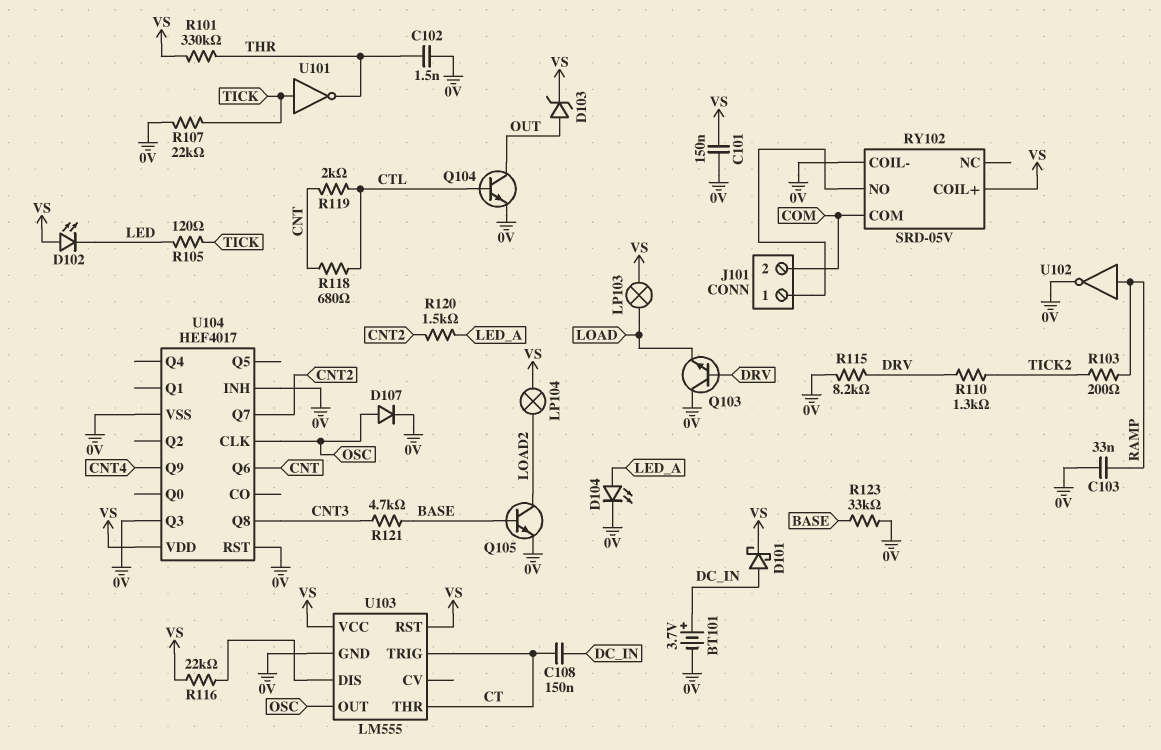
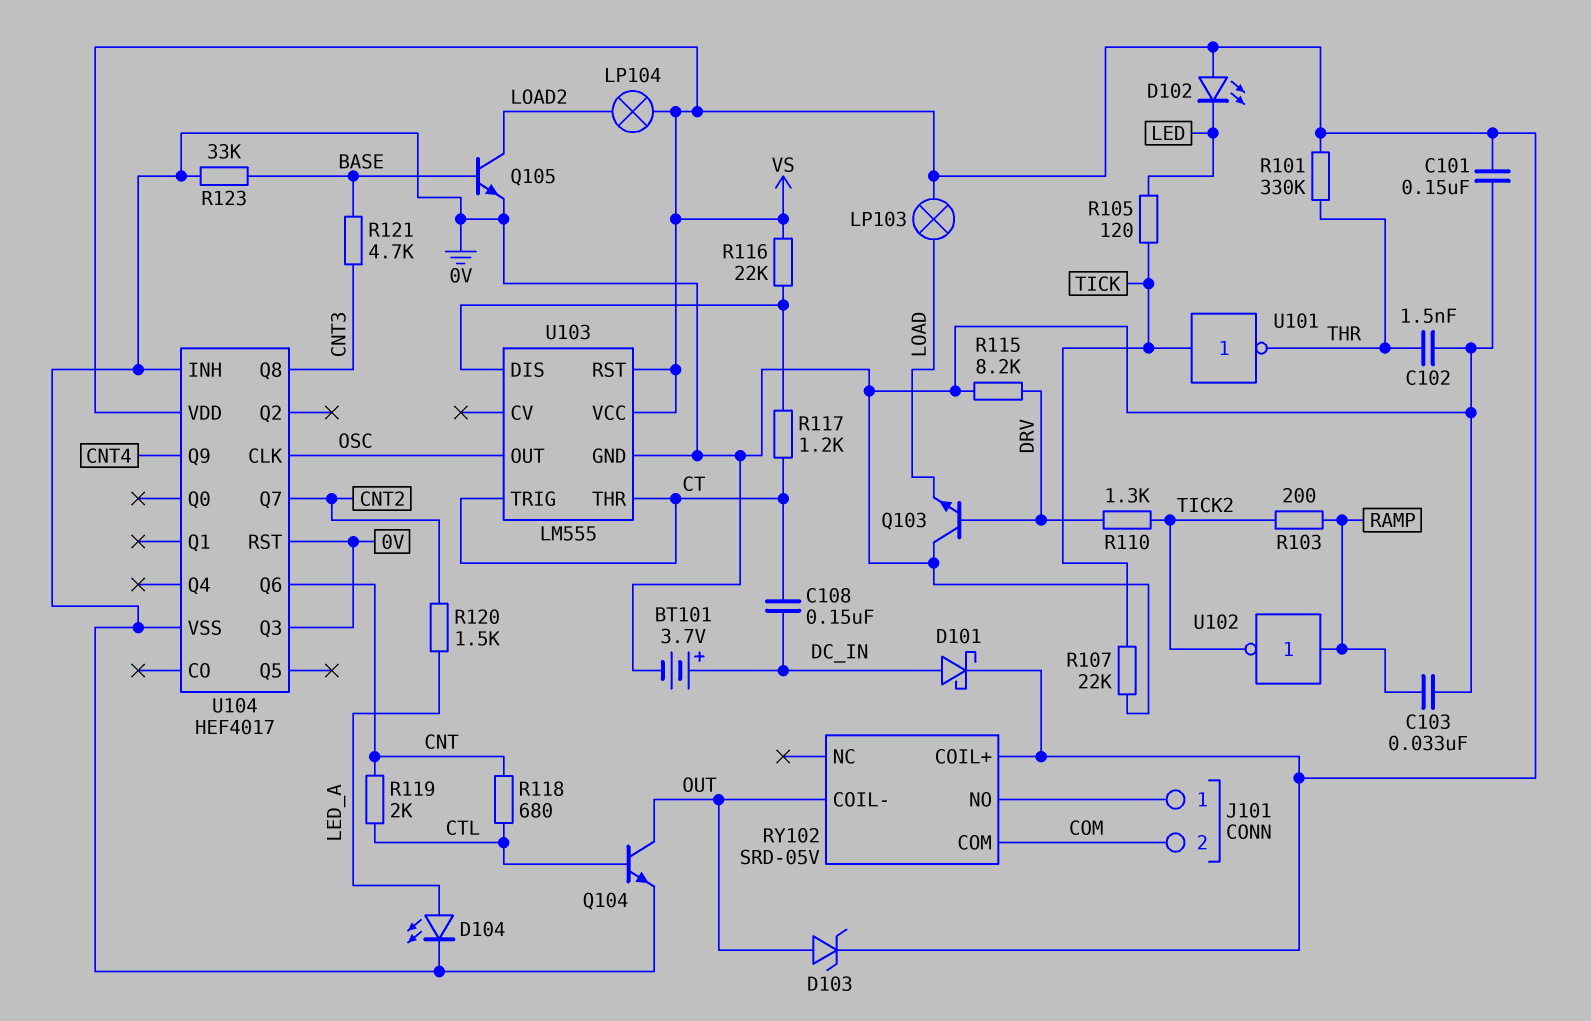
D107: diode (A OSC, K 0V) -> none
R117: none -> 1.2k (CT, U103/DIS)
RY102 pin COIL-: 0V -> OUT
U102: NOT (in RAMP, out 0V) -> NOT (in RAMP, out TICK2)

